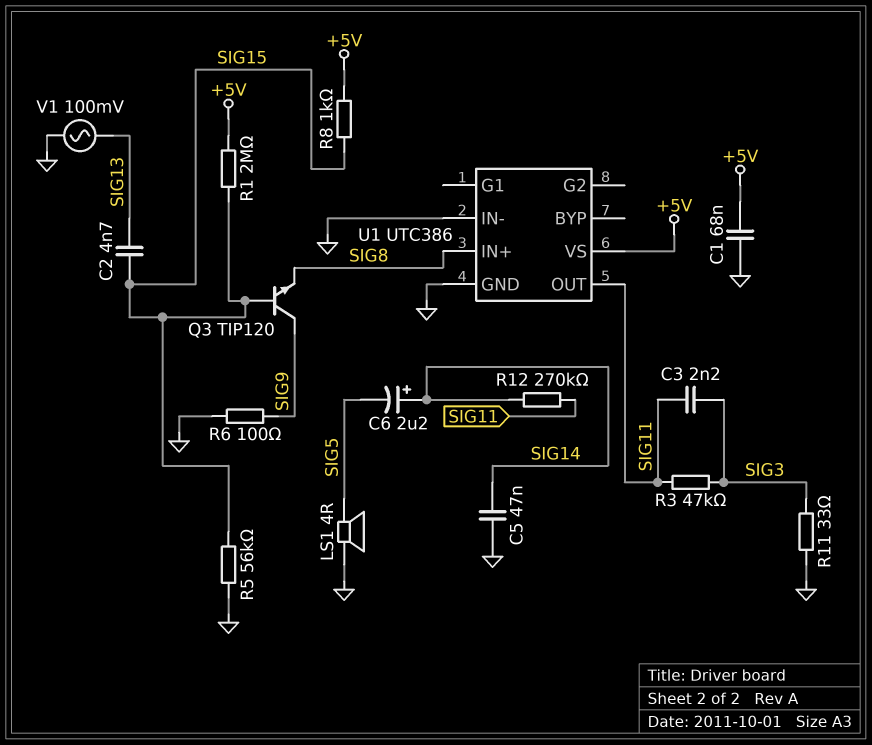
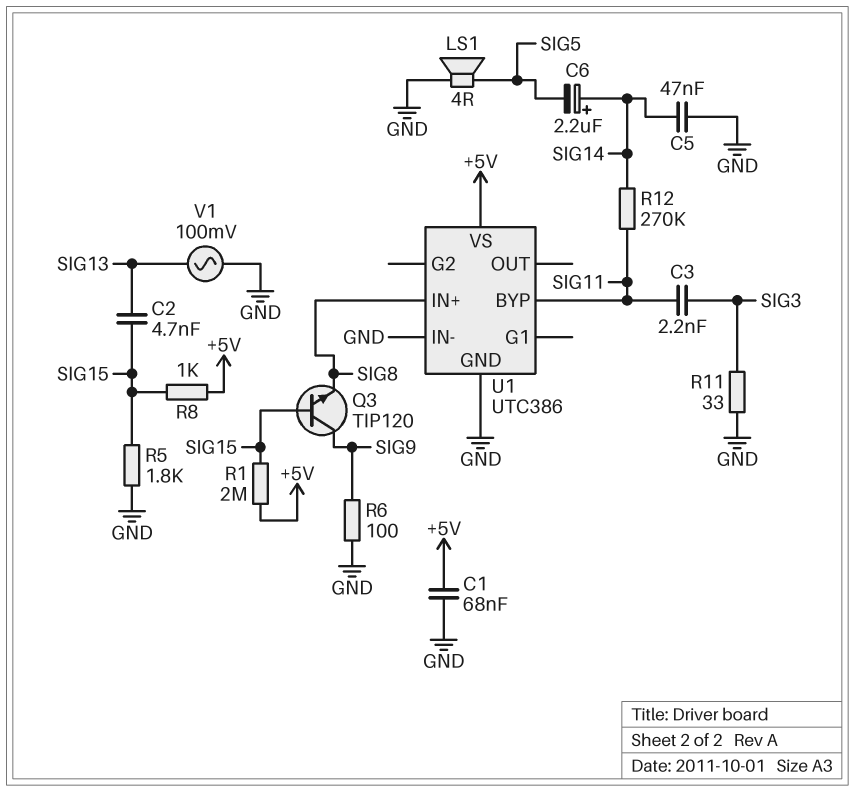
R3: 47k (SIG3, SIG11) -> none
R5: 56k (GND, SIG15) -> 1.8k (GND, SIG15)
U1 pin BYP: none -> SIG11
U1 pin OUT: SIG11 -> none

